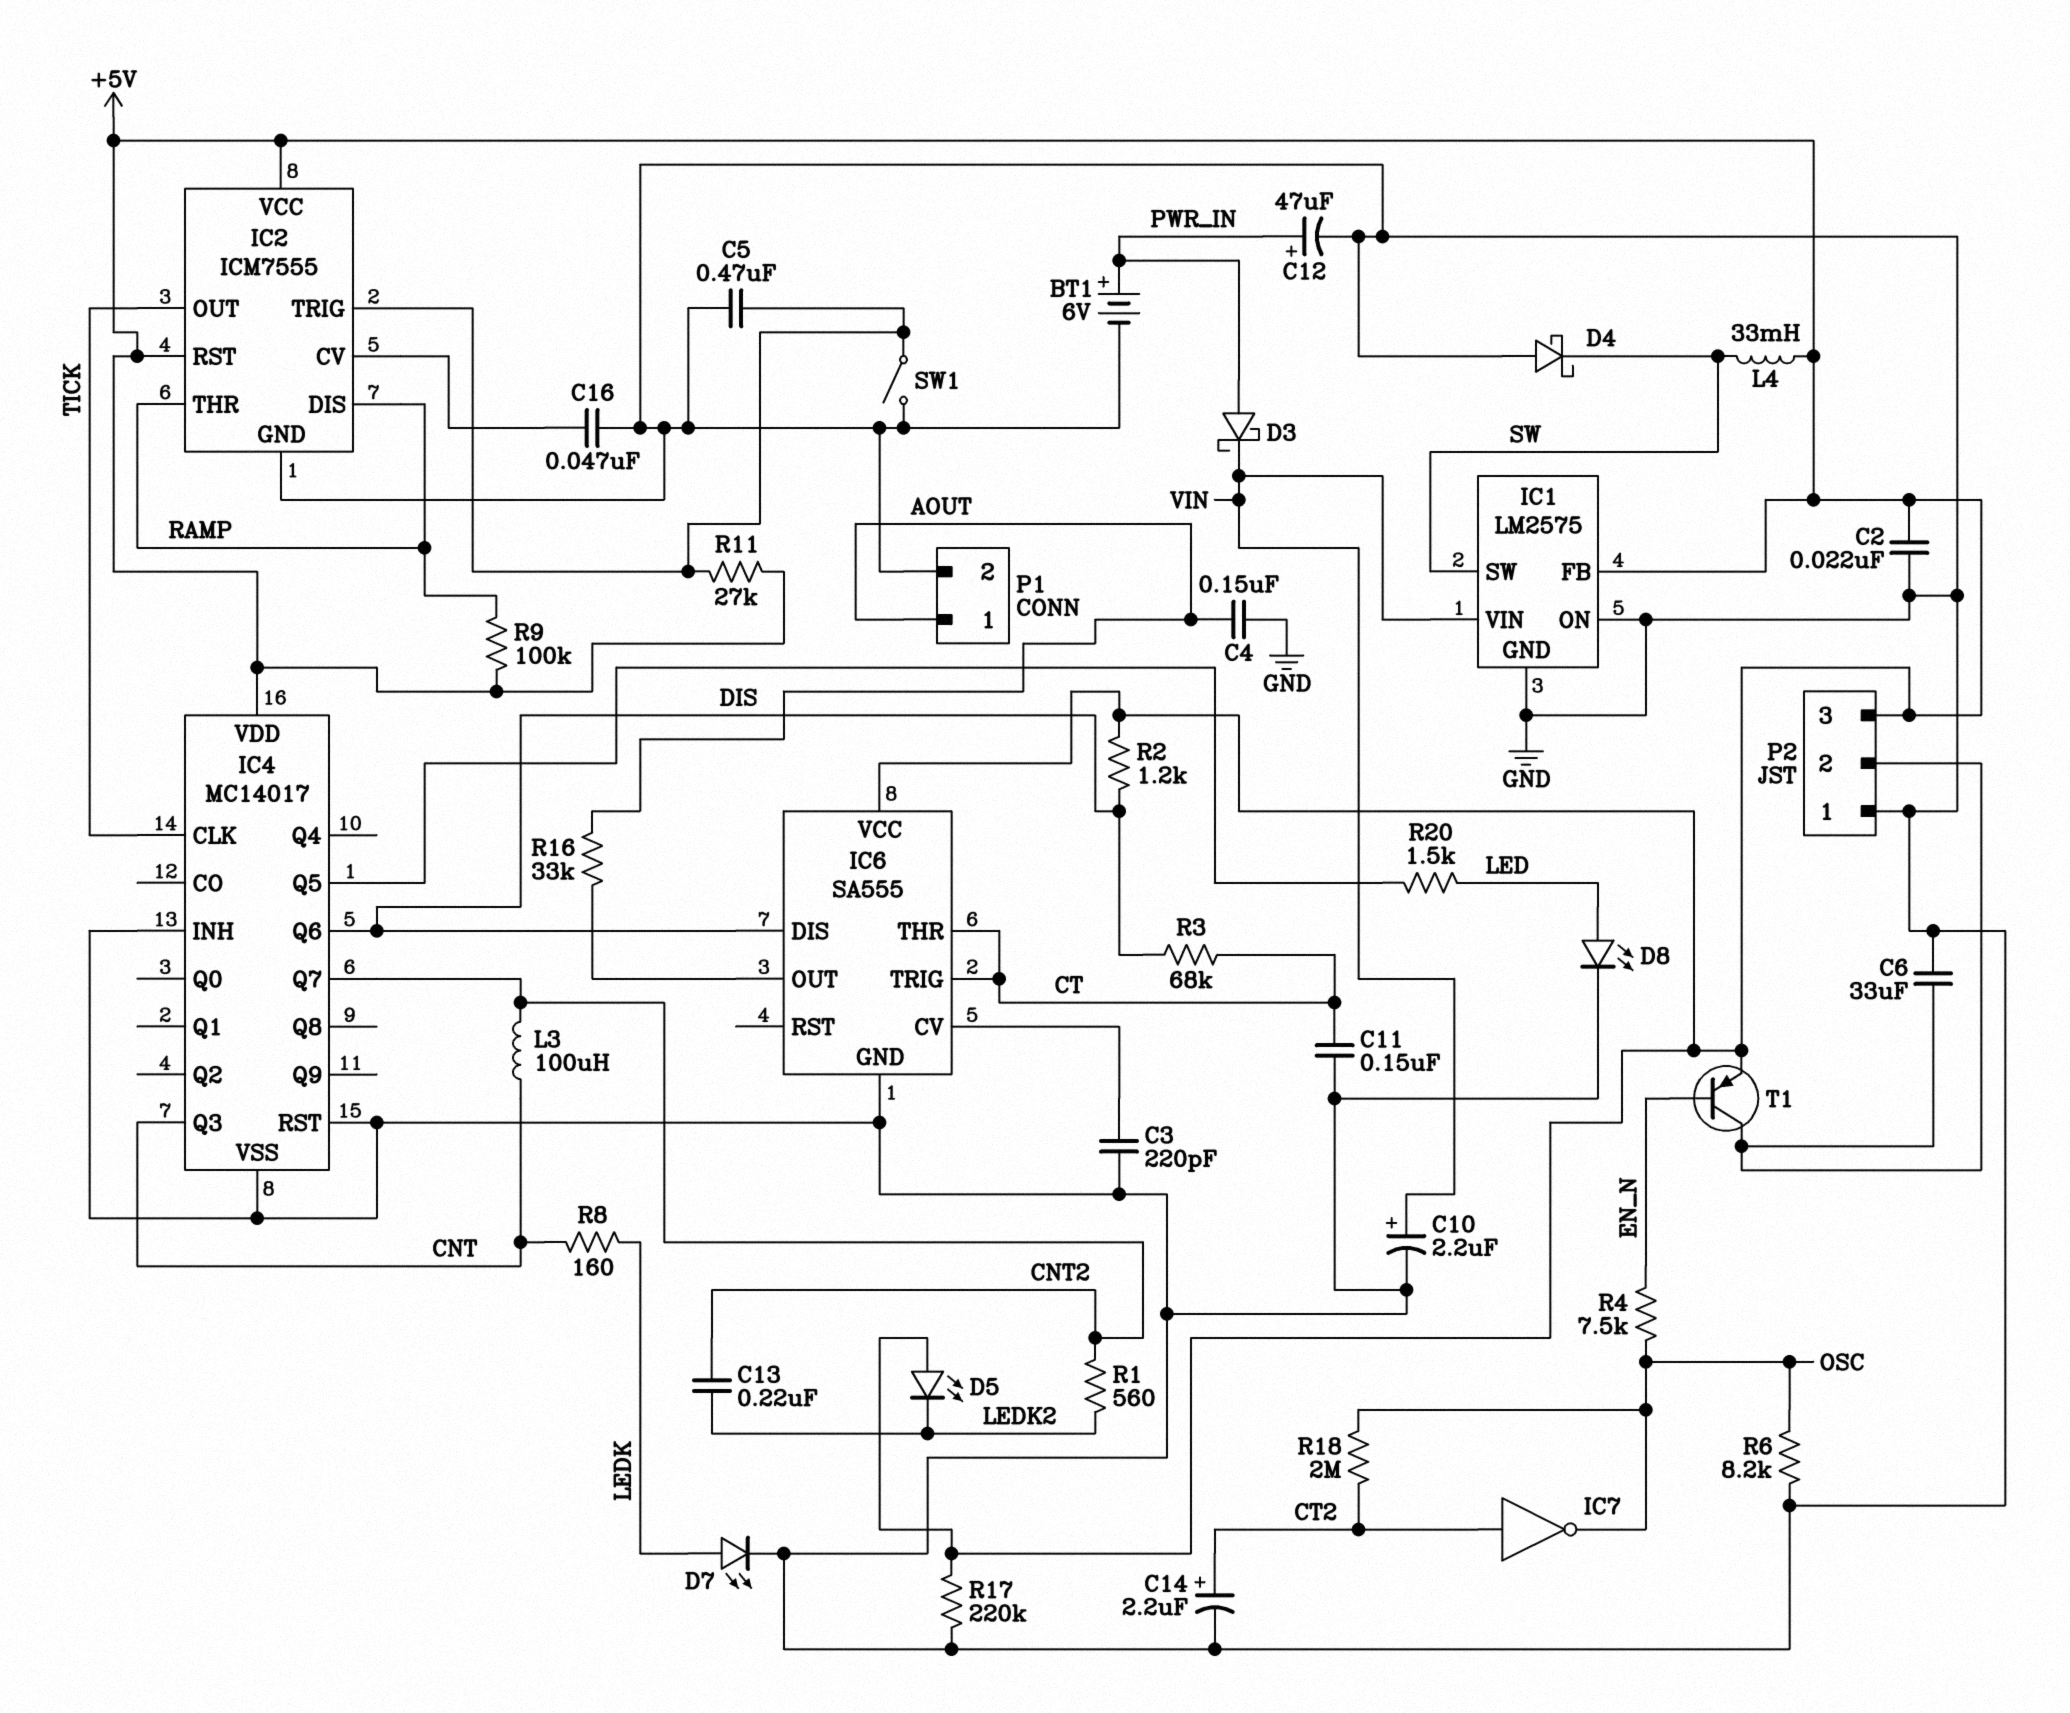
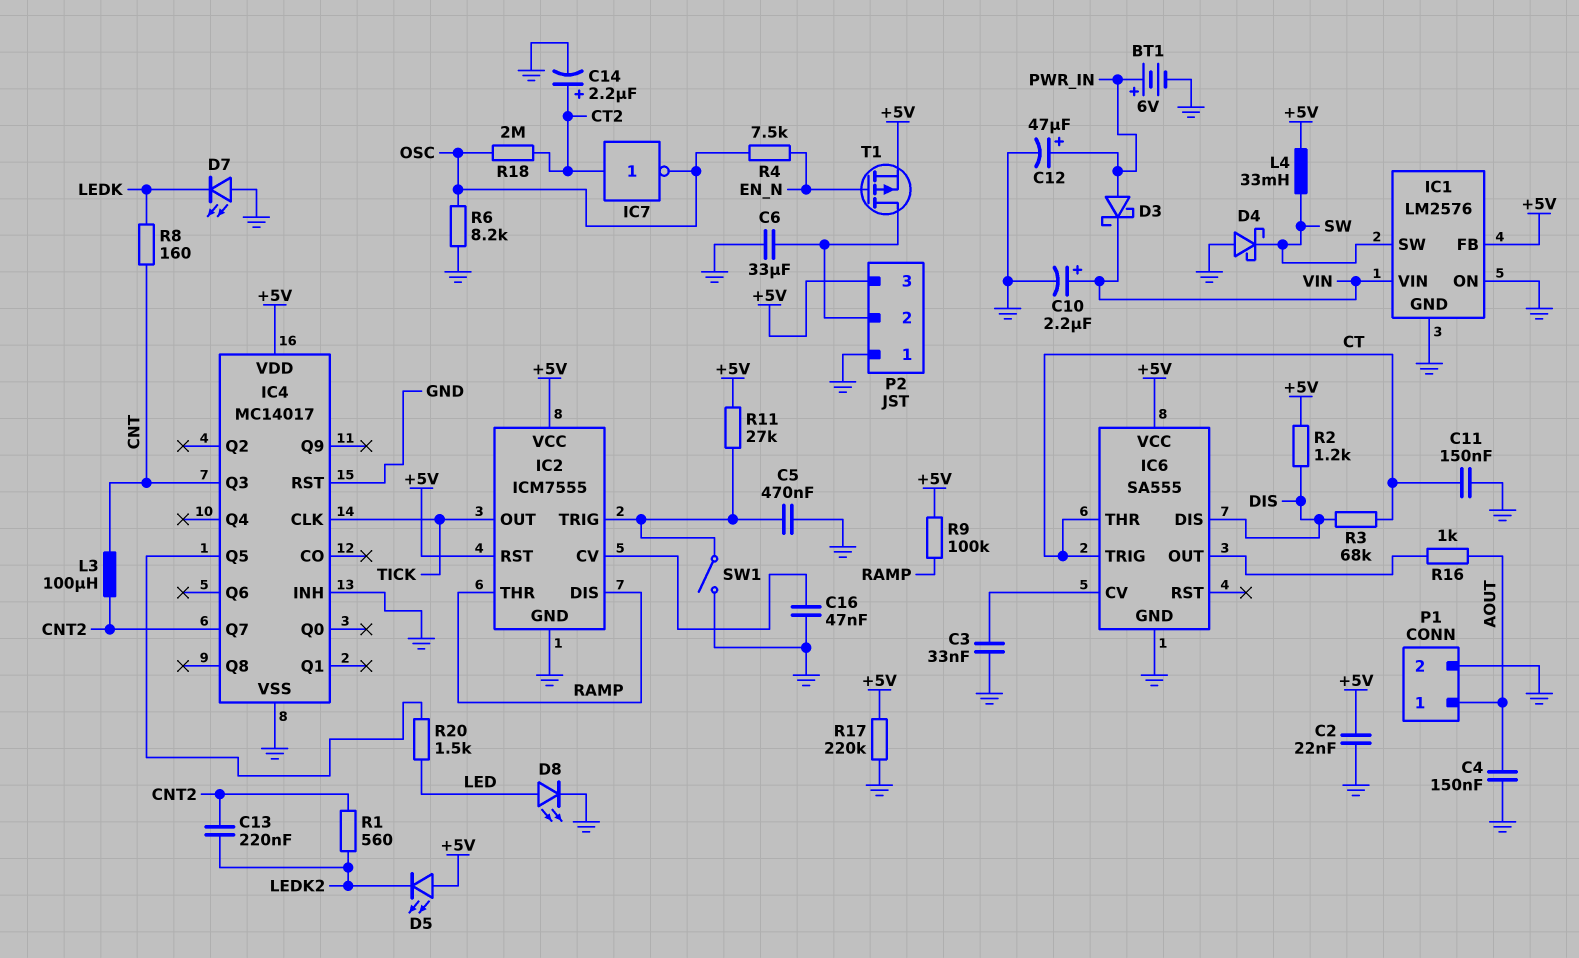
C3: 220pF (GND, IC6/CV) -> 33nF (GND, IC6/CV)
D7: LED (A LEDK, K GND) -> LED (A GND, K LEDK)
IC1: LM2575 -> LM2576
IC4 pin Q6: DIS -> none
R16: 33k (AOUT, IC6/OUT) -> 1k (AOUT, IC6/OUT)
T1: PNP (B EN_N, C P2/2, E +5V) -> PMOS (G EN_N, D P2/2, S +5V)

